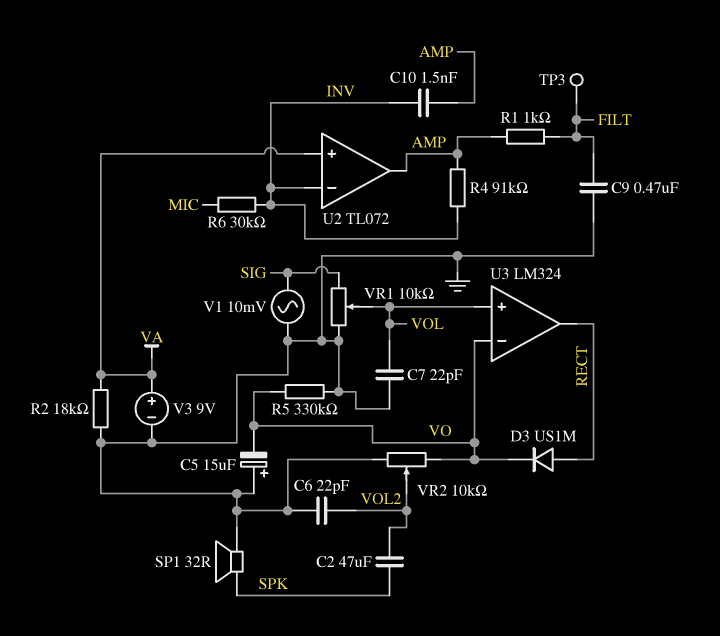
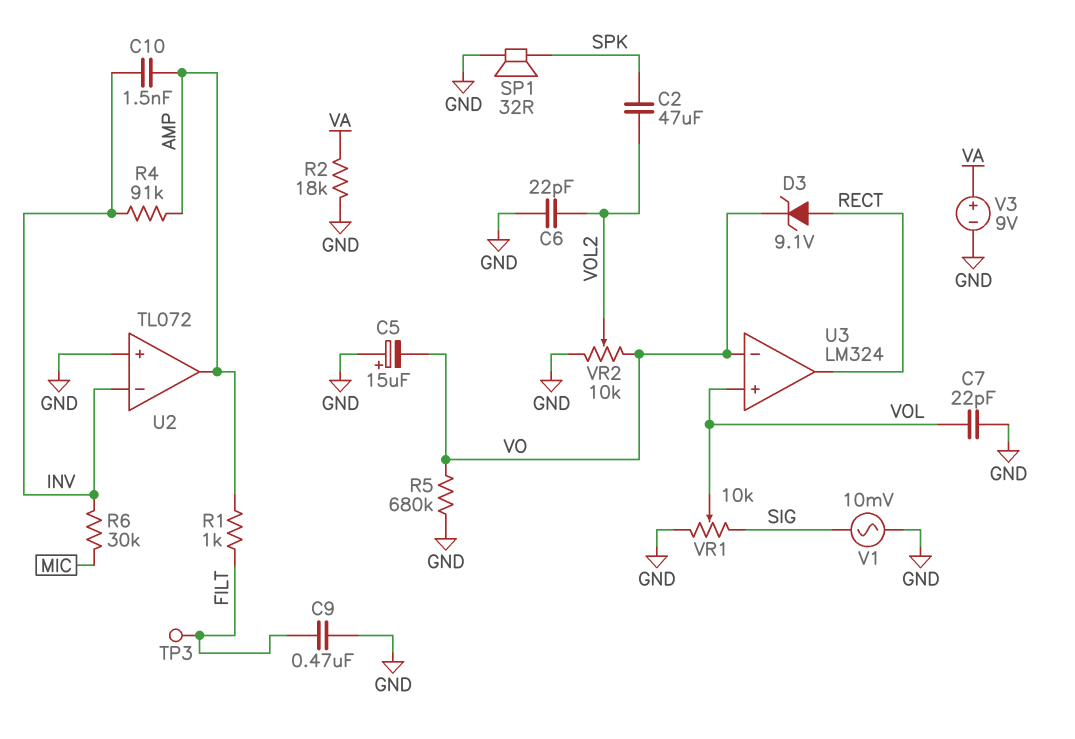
D3: diode US1M (A RECT, K VO) -> zener 9.1V (A RECT, K VO)
R5: 330k (GND, VO) -> 680k (GND, VO)
U2 pin in+: VA -> GND

